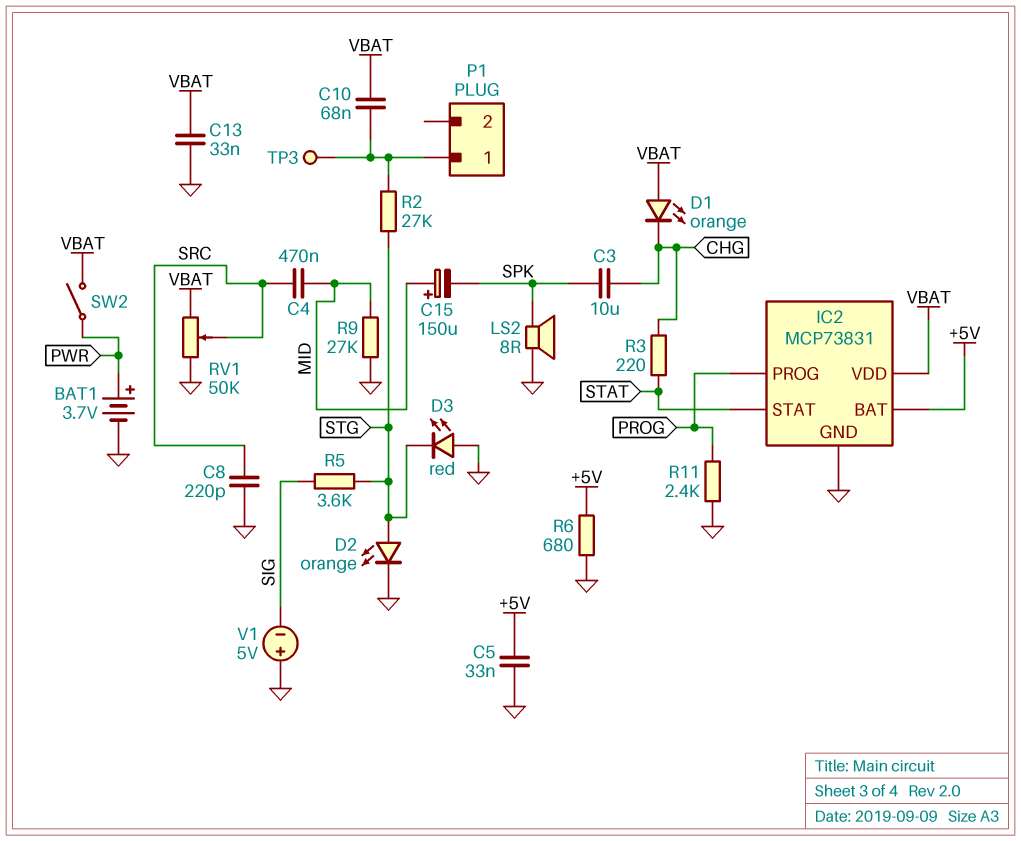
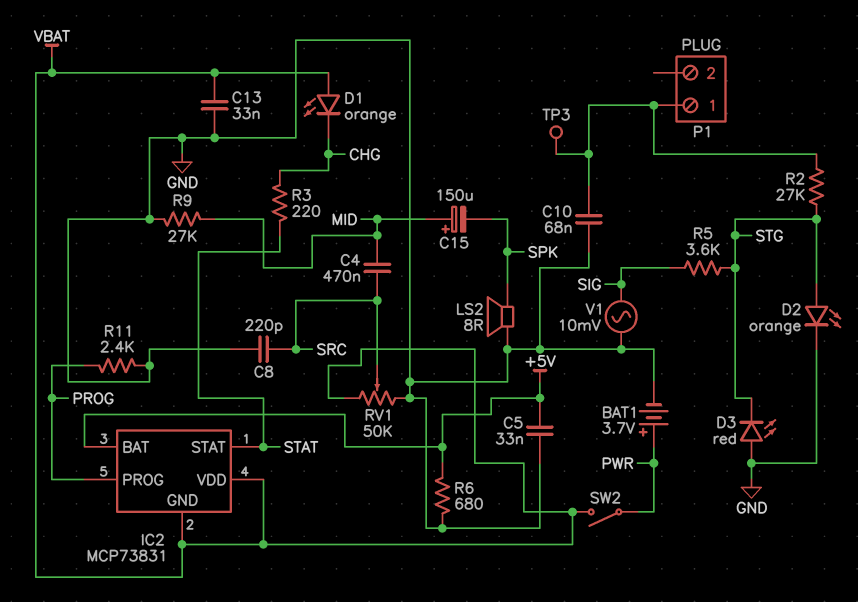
C3: 10uF (CHG, SPK) -> none
C10: 68nF (P1/1, VBAT) -> 68nF (GND, P1/1)
IC2 pin GND: GND -> VBAT
V1: 5V (plus GND, minus SIG) -> AC 10mV (GND, SIG)

